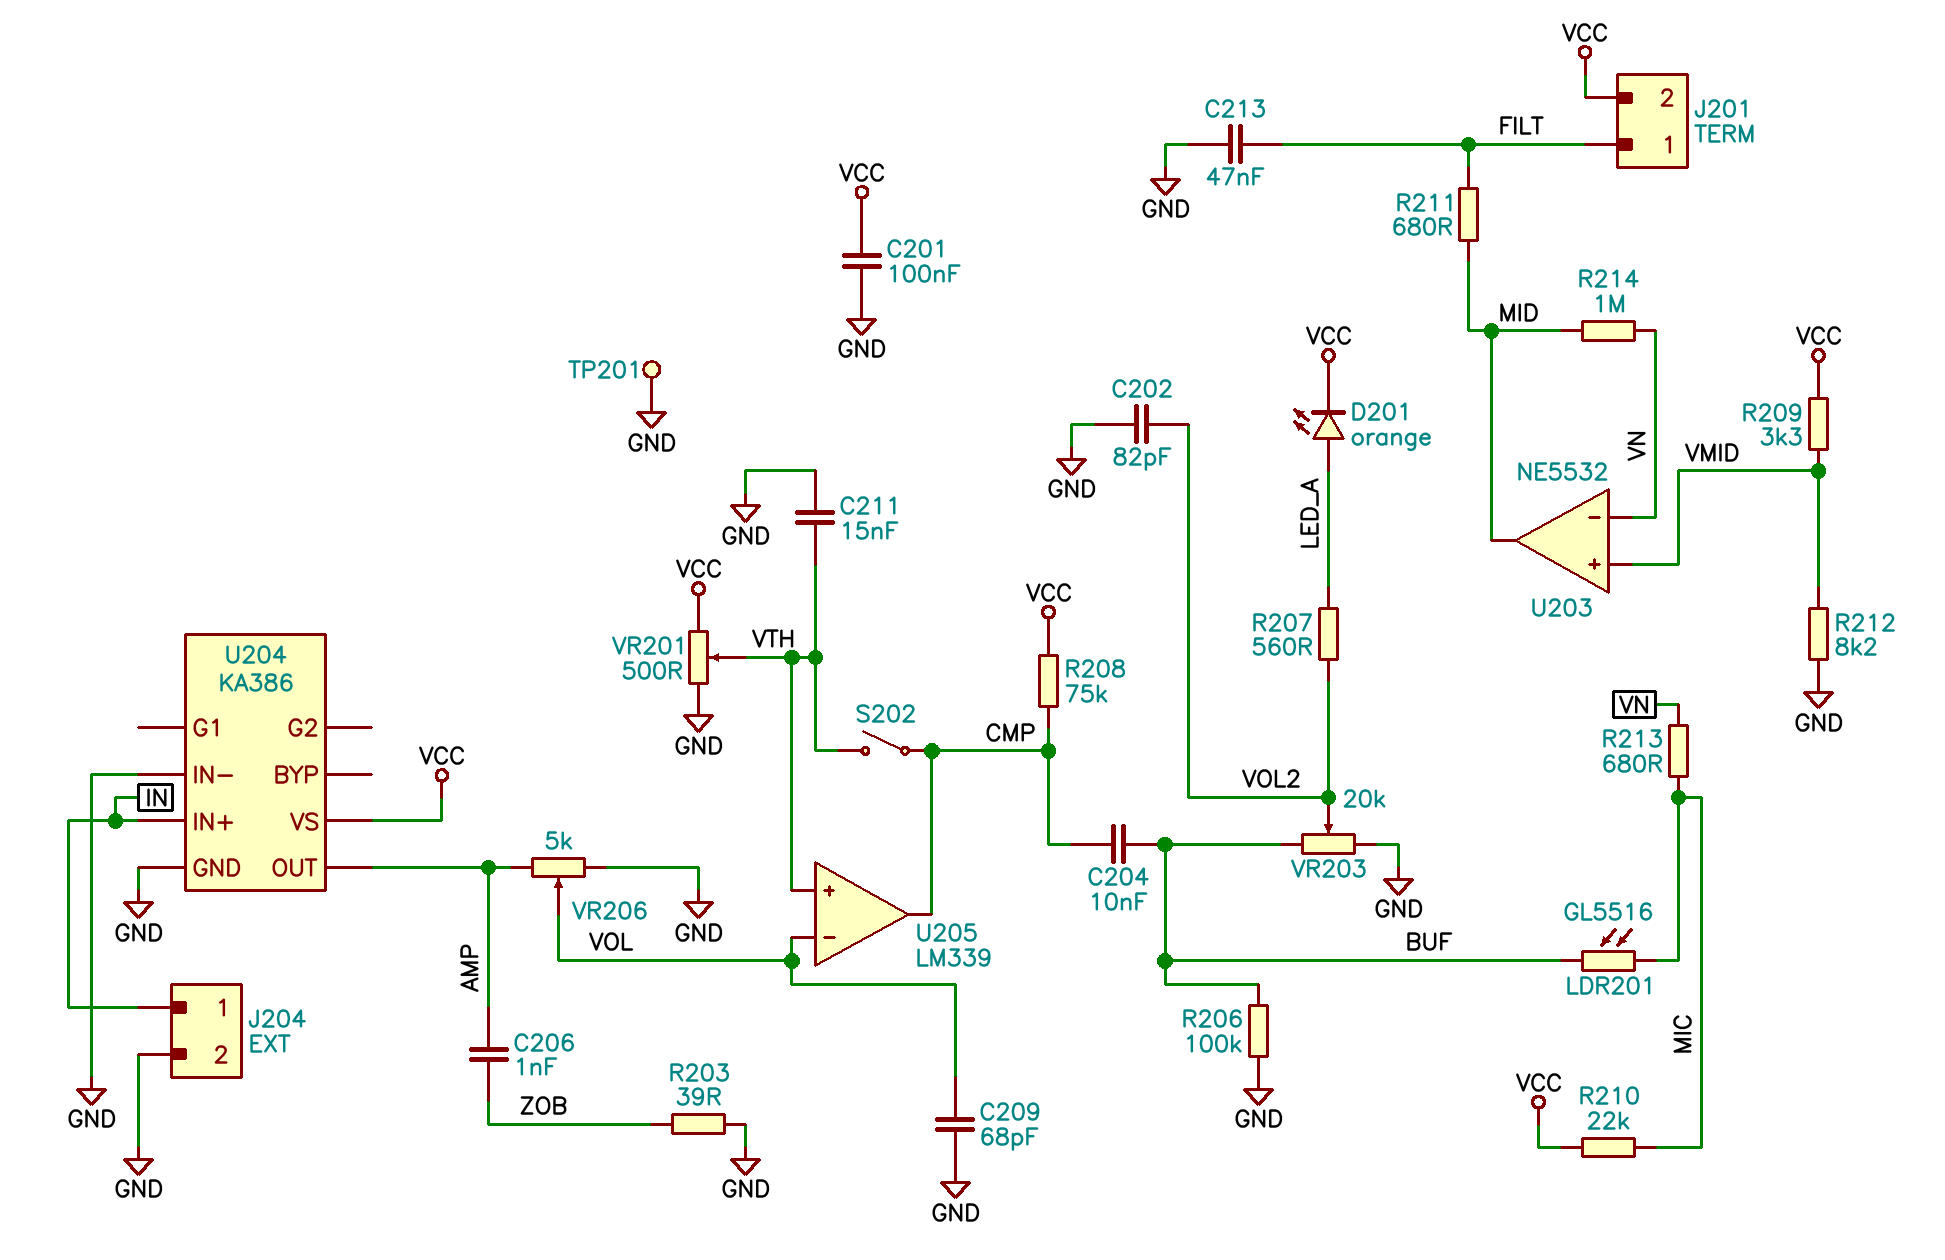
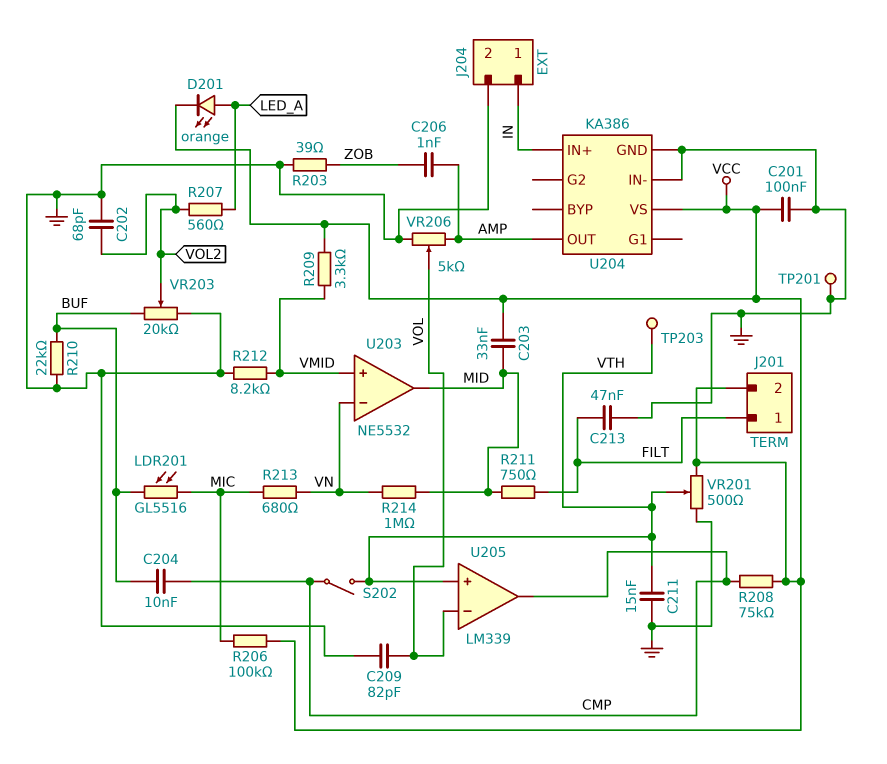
C202: 82pF (GND, VOL2) -> 68pF (GND, VOL2)
C203: none -> 33nF (MID, VCC)
C209: 68pF (GND, VOL) -> 82pF (GND, VOL)
R206: 100k (BUF, GND) -> 100k (MIC, VCC)
R210: 22k (MIC, VCC) -> 22k (BUF, GND)
R211: 680 (FILT, MID) -> 750 (FILT, MID)
TP203: none -> test point (VTH)

